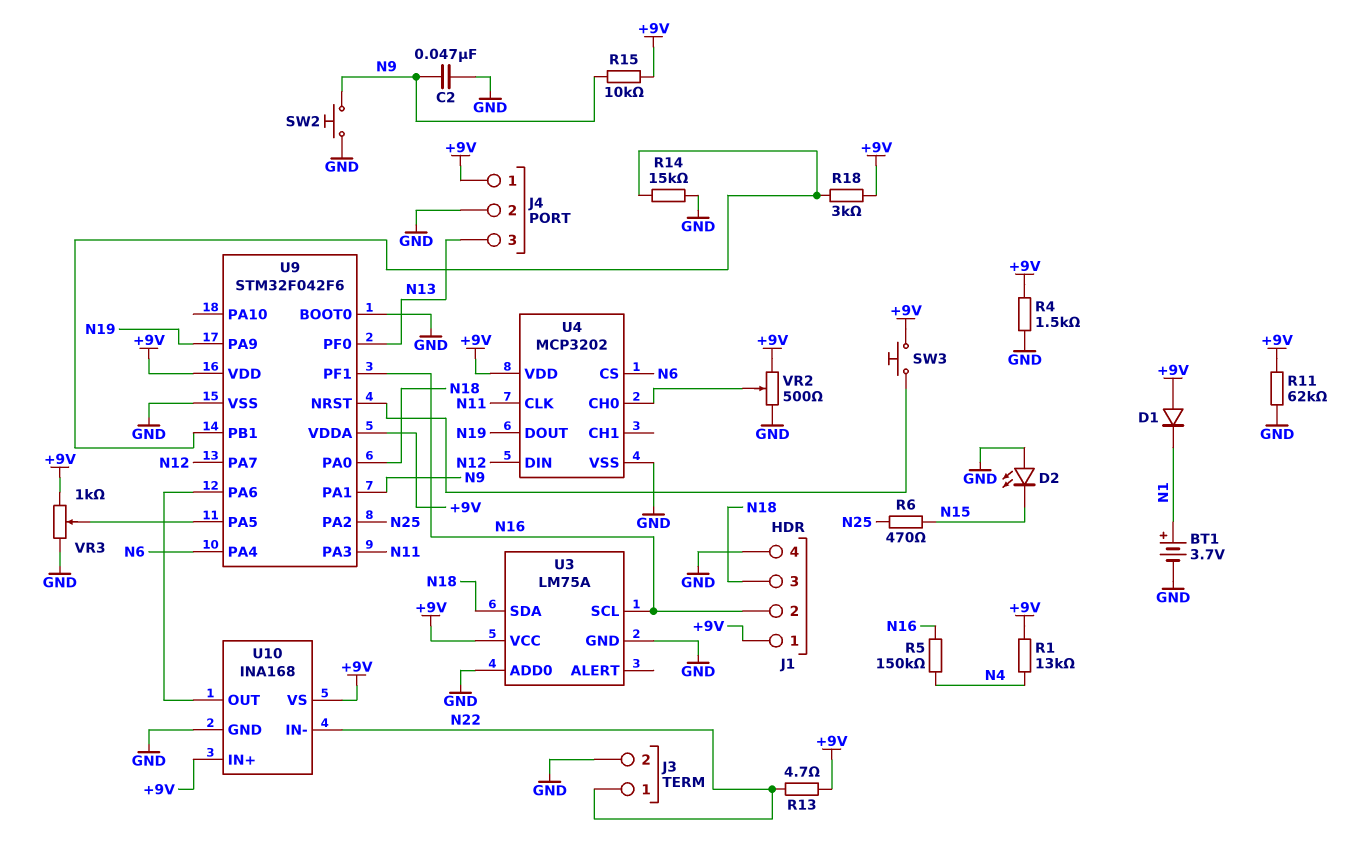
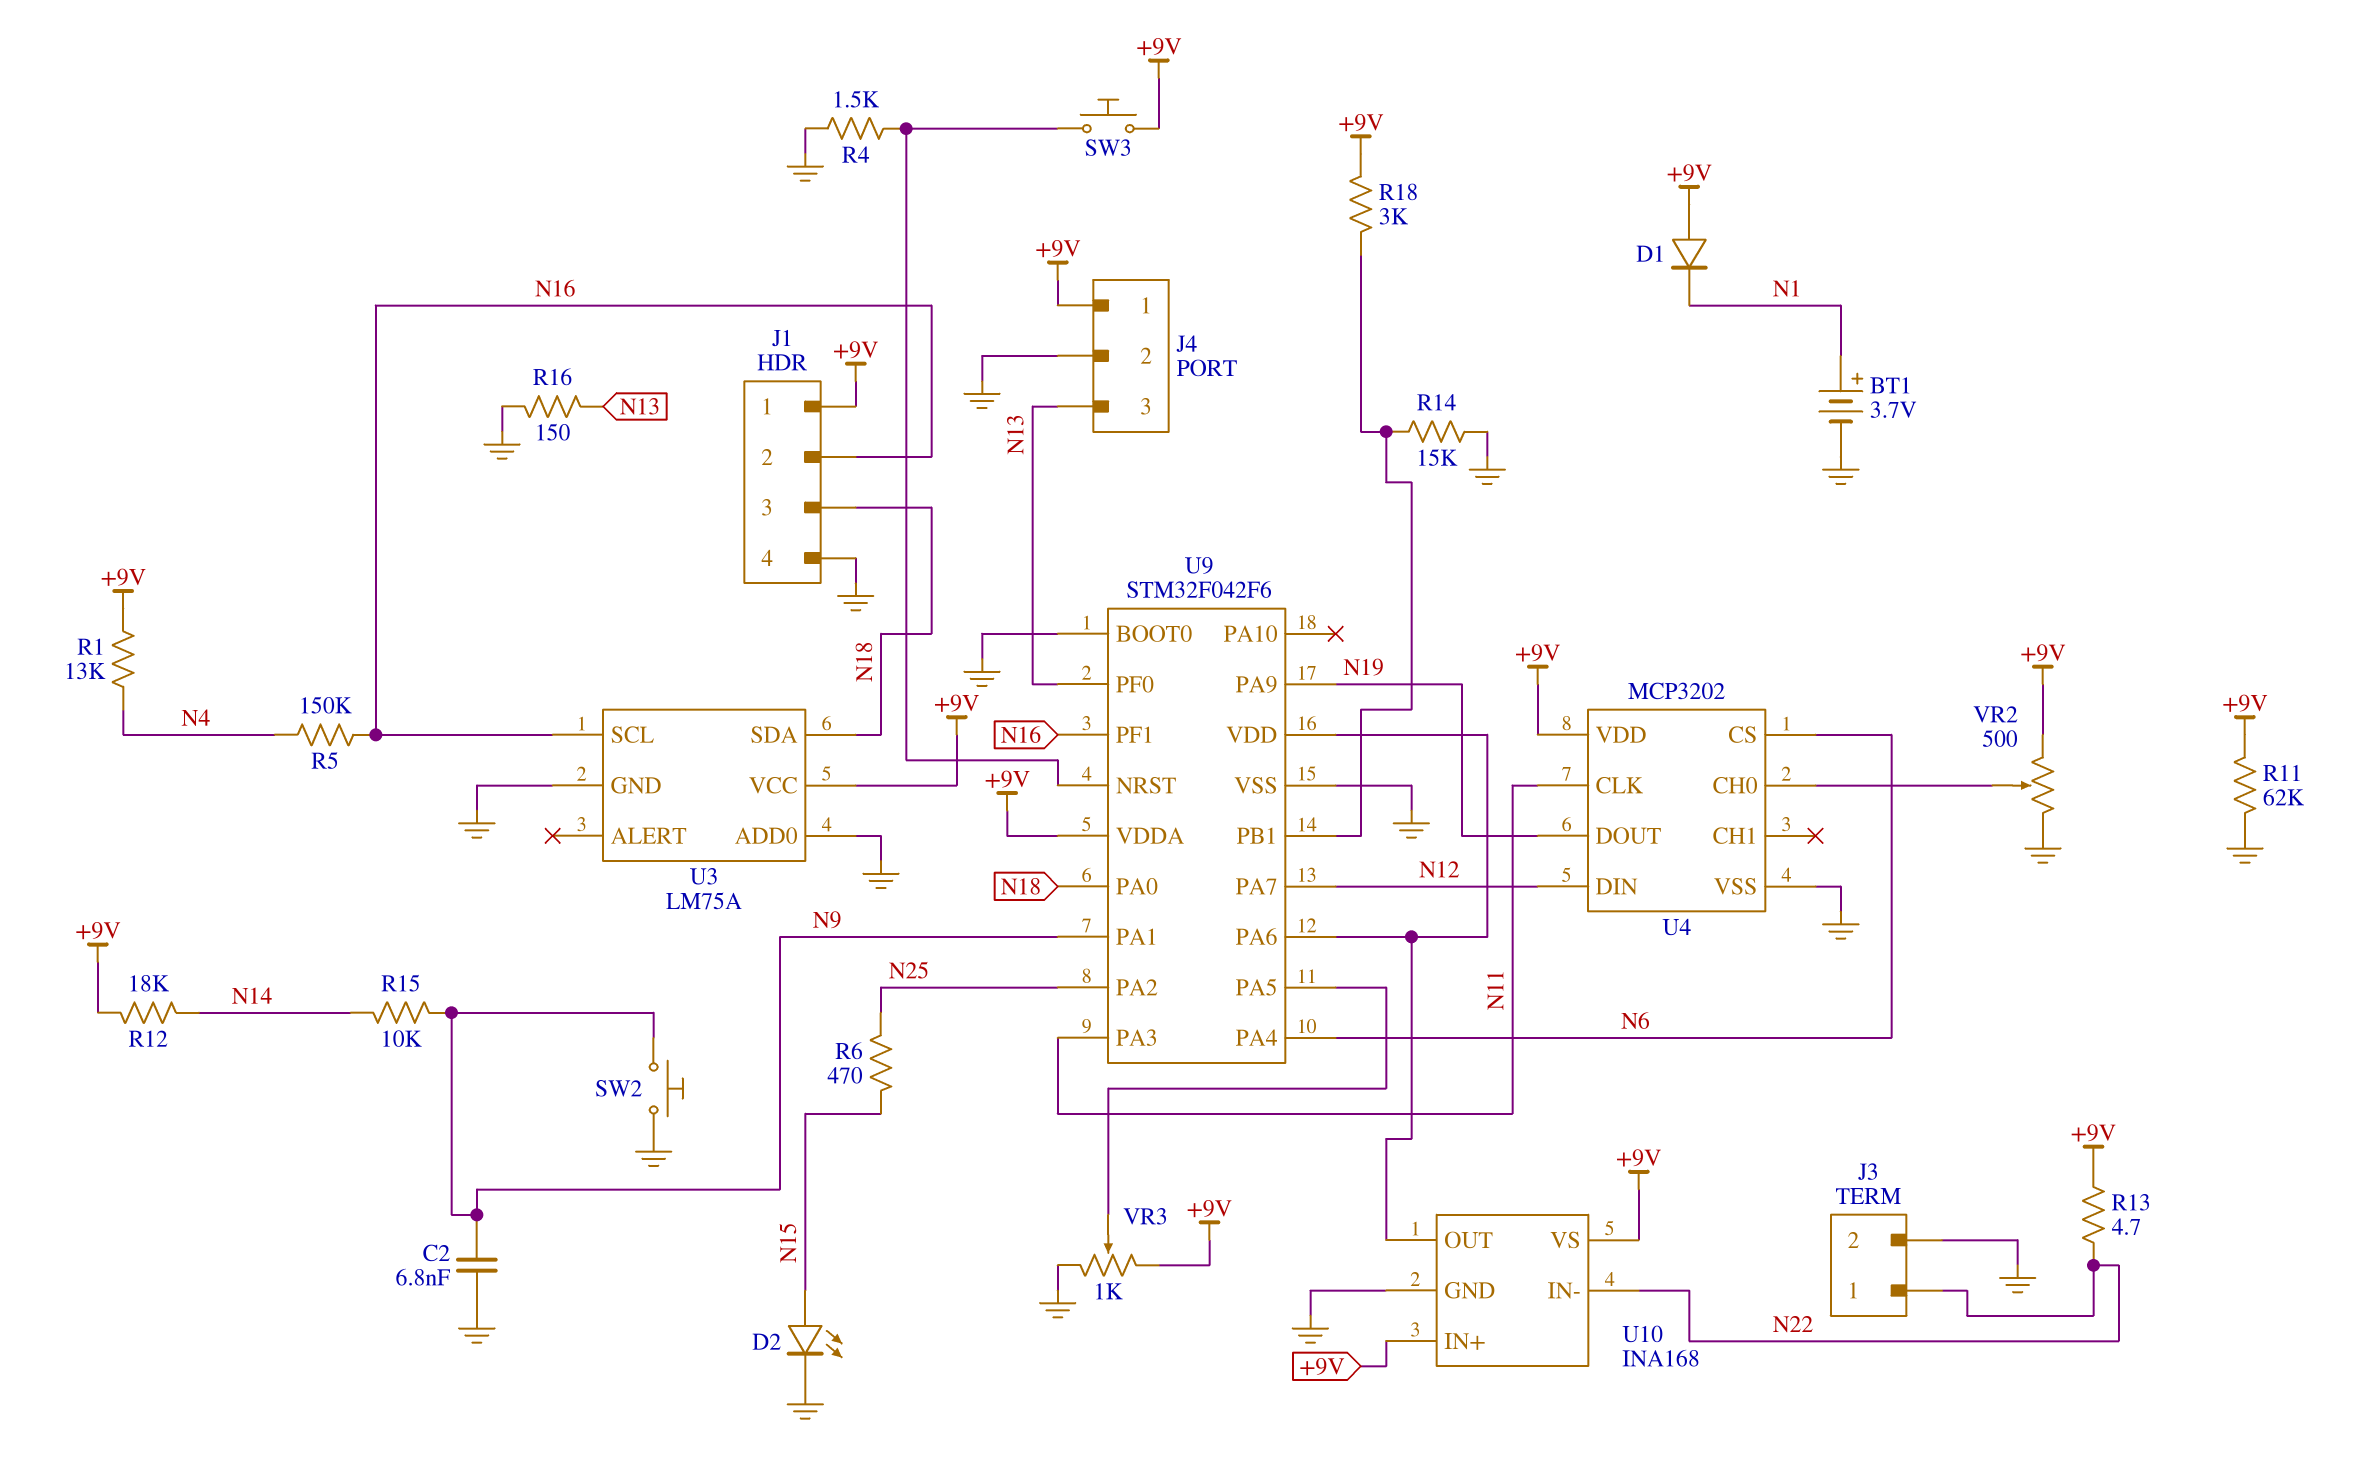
C2: 47nF (GND, N9) -> 6.8nF (GND, N9)
D2: LED (A GND, K N15) -> LED (A N15, K GND)
R4: 1.5k (+9V, GND) -> 1.5k (GND, U9/NRST)
R12: none -> 18k (+9V, N14)
R15: 10k (+9V, N9) -> 10k (N9, N14)
R16: none -> 150 (GND, N13)
U9 pin VDD: +9V -> U9/PA6

